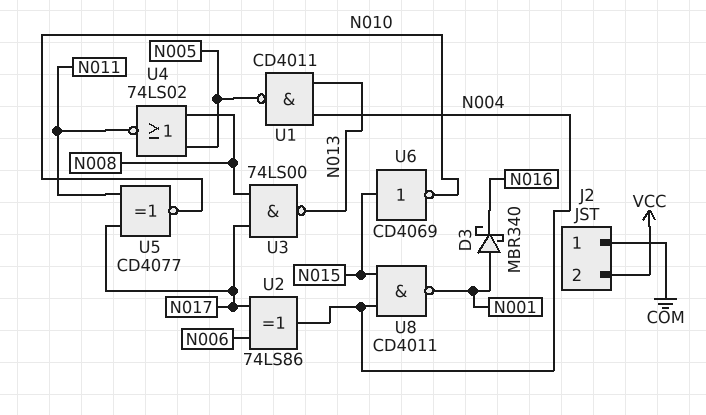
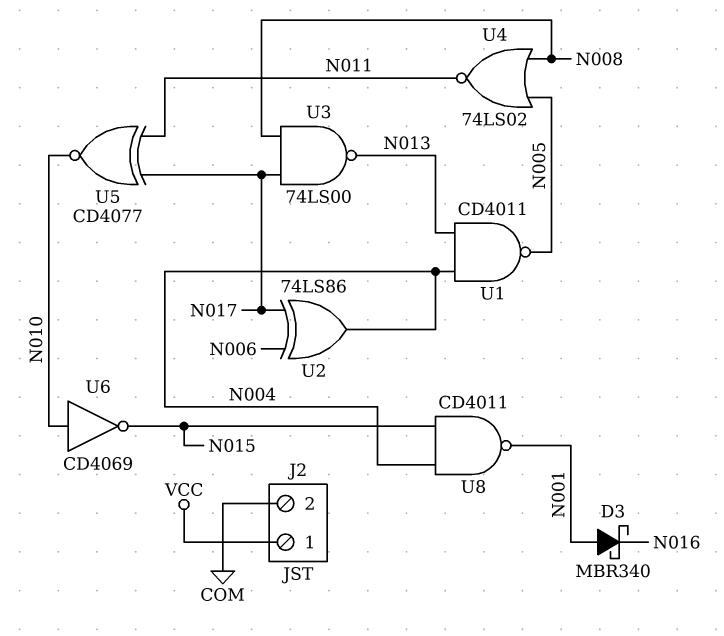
J2 pin 1: COM -> VCC
J2 pin 2: VCC -> COM
U6: NOT CD4069 (in N015, out N010) -> NOT CD4069 (in N010, out N015)

